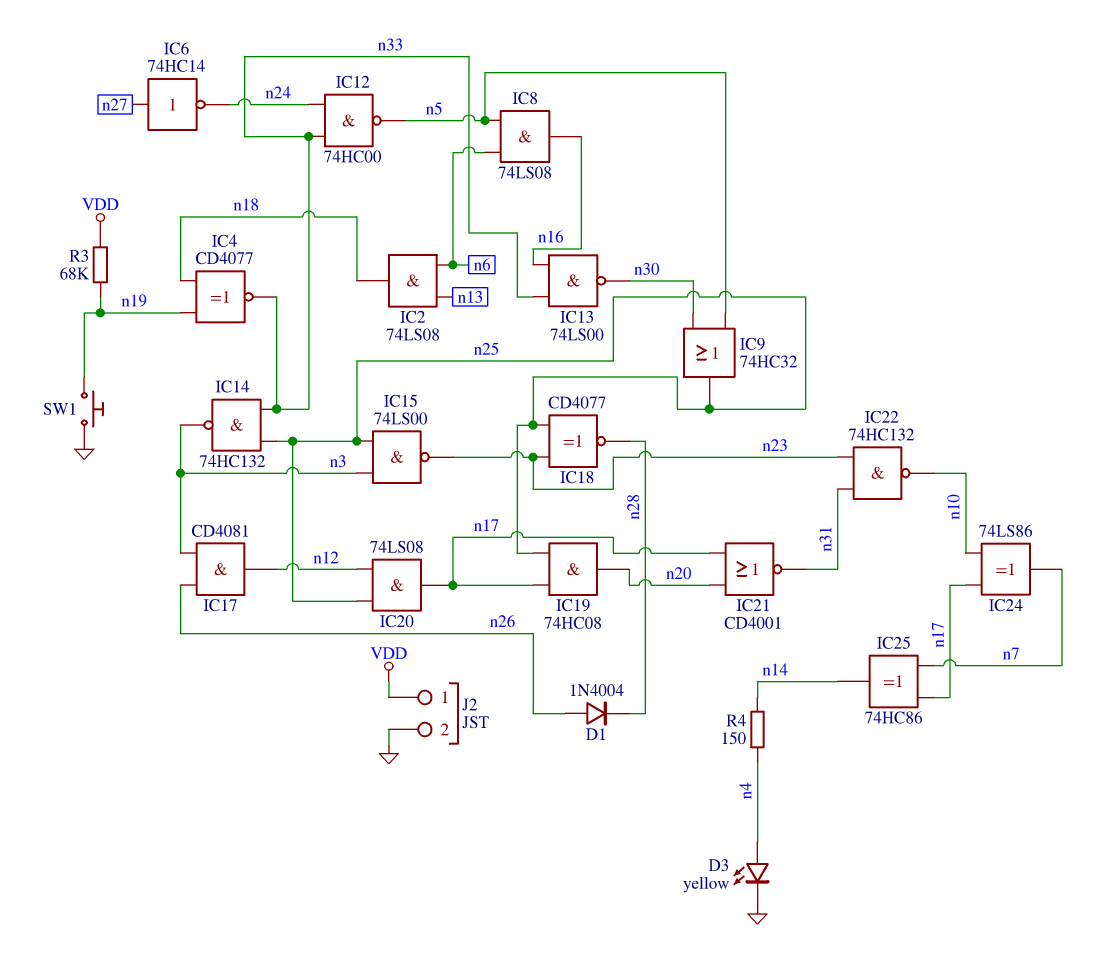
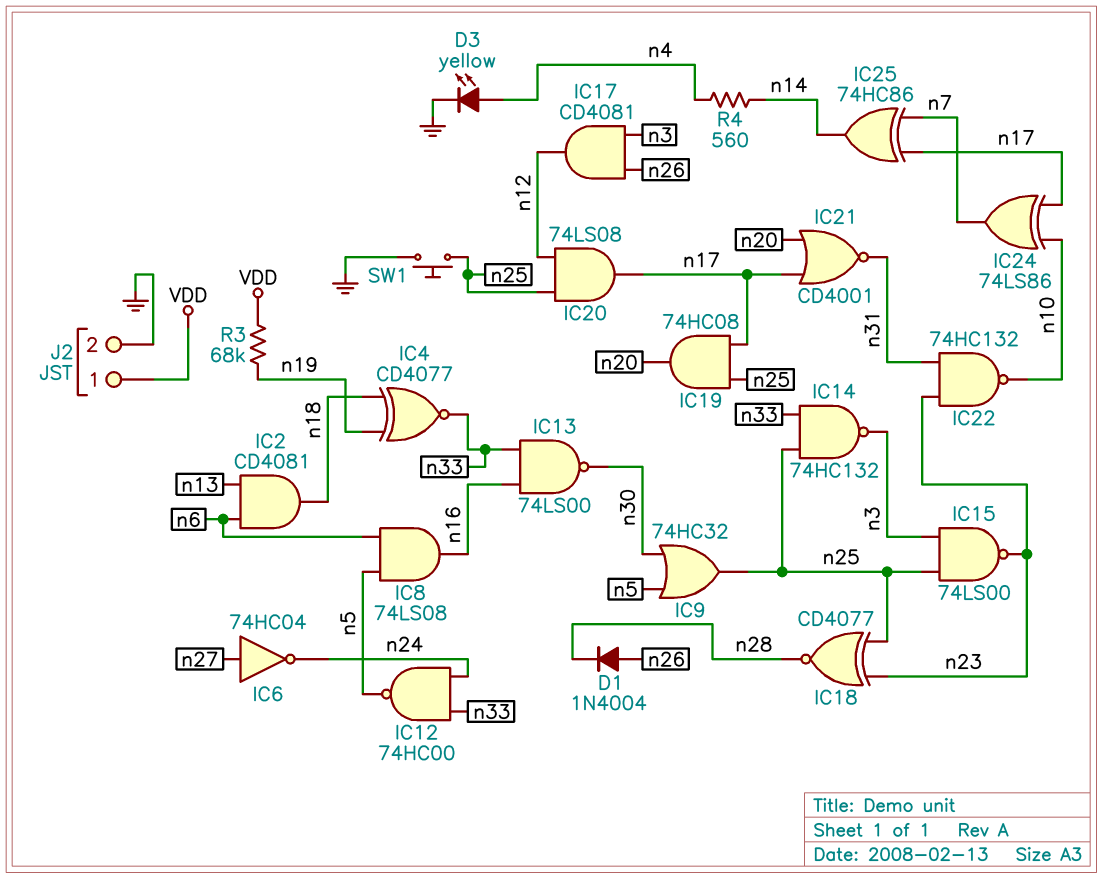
IC2: AND 74LS08 (in n6, in n13, out n18) -> AND CD4081 (in n6, in n13, out n18)
IC6: NOT 74HC14 (in n27, out n24) -> NOT 74HC04 (in n27, out n24)
R4: 150 (n4, n14) -> 560 (n4, n14)
SW1: button (GND, n19) -> button (GND, n25)

